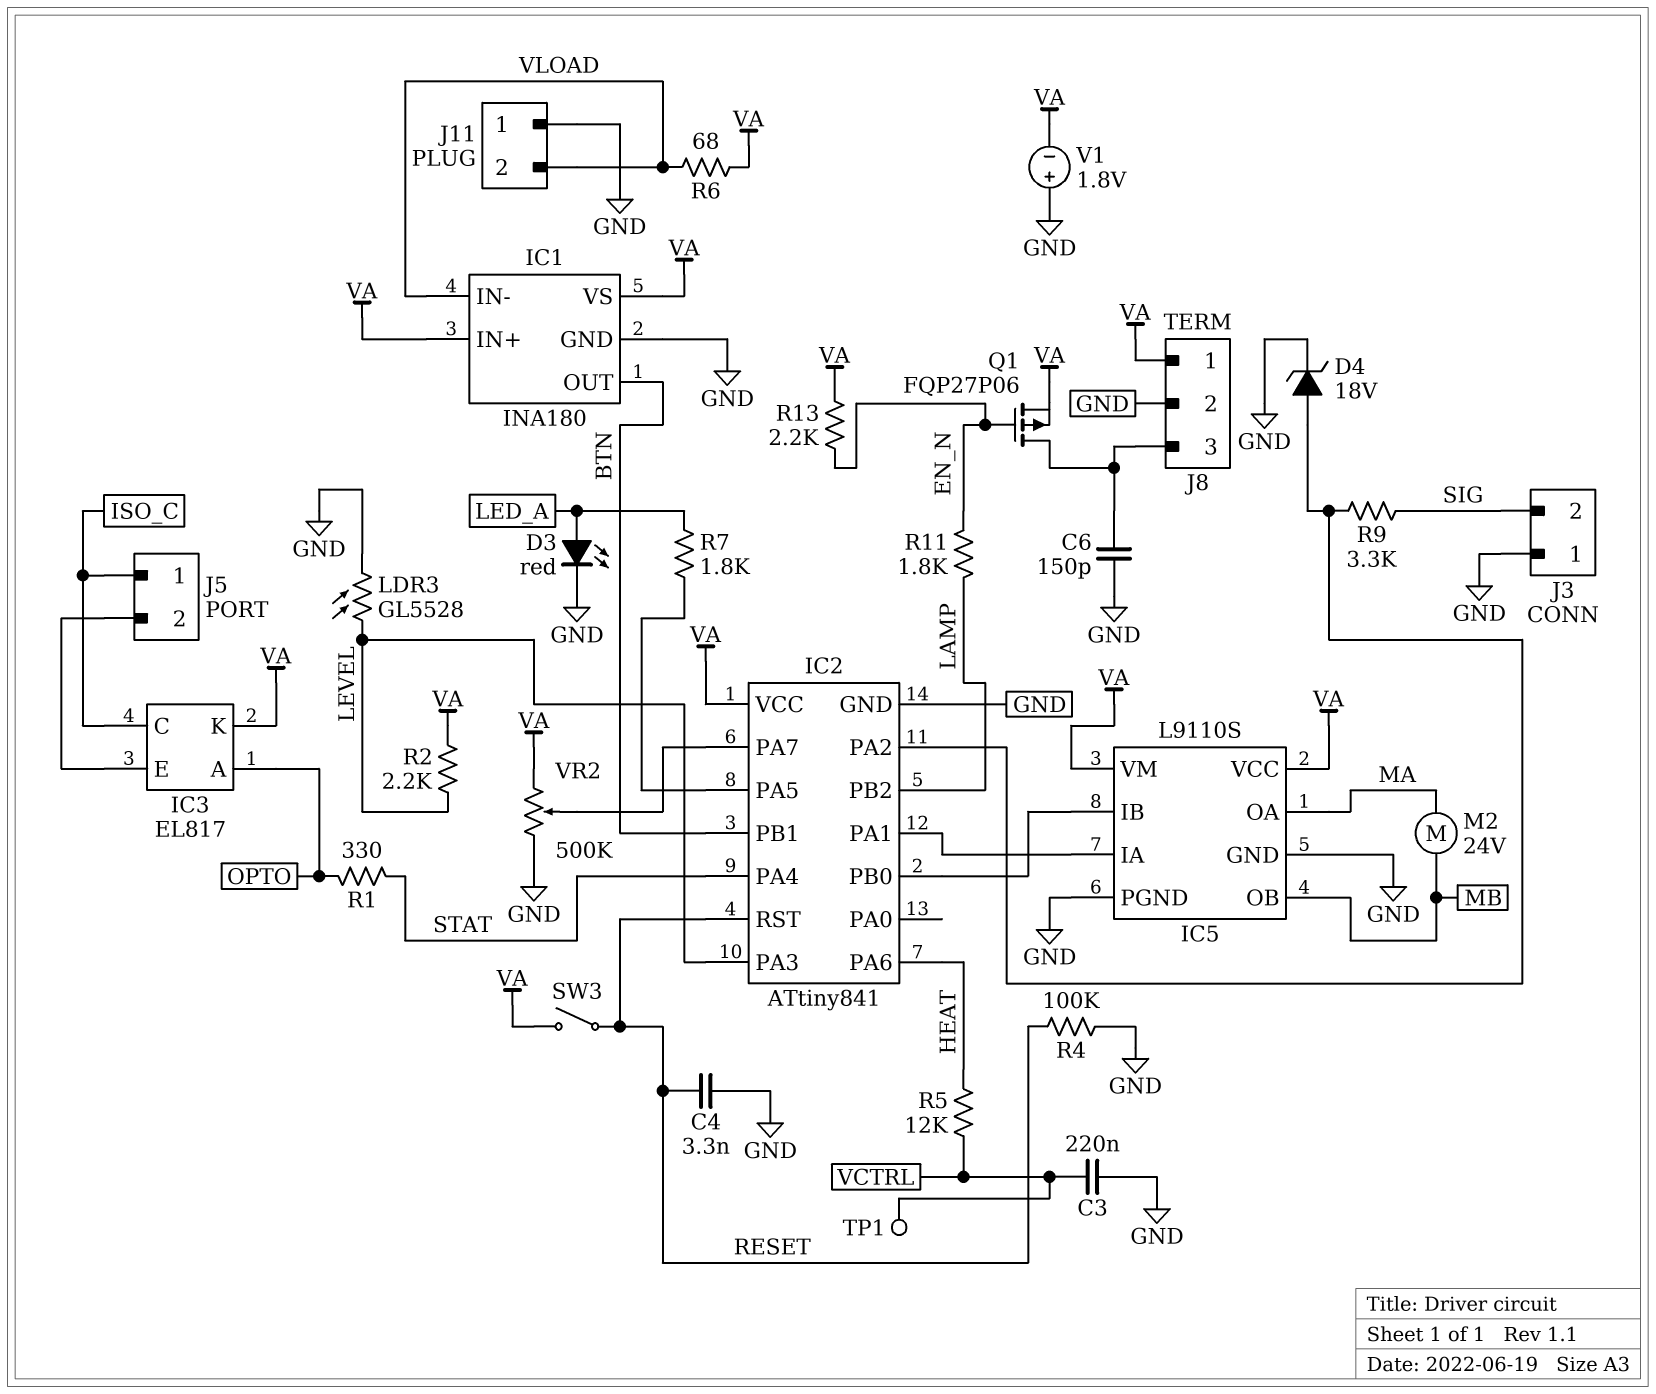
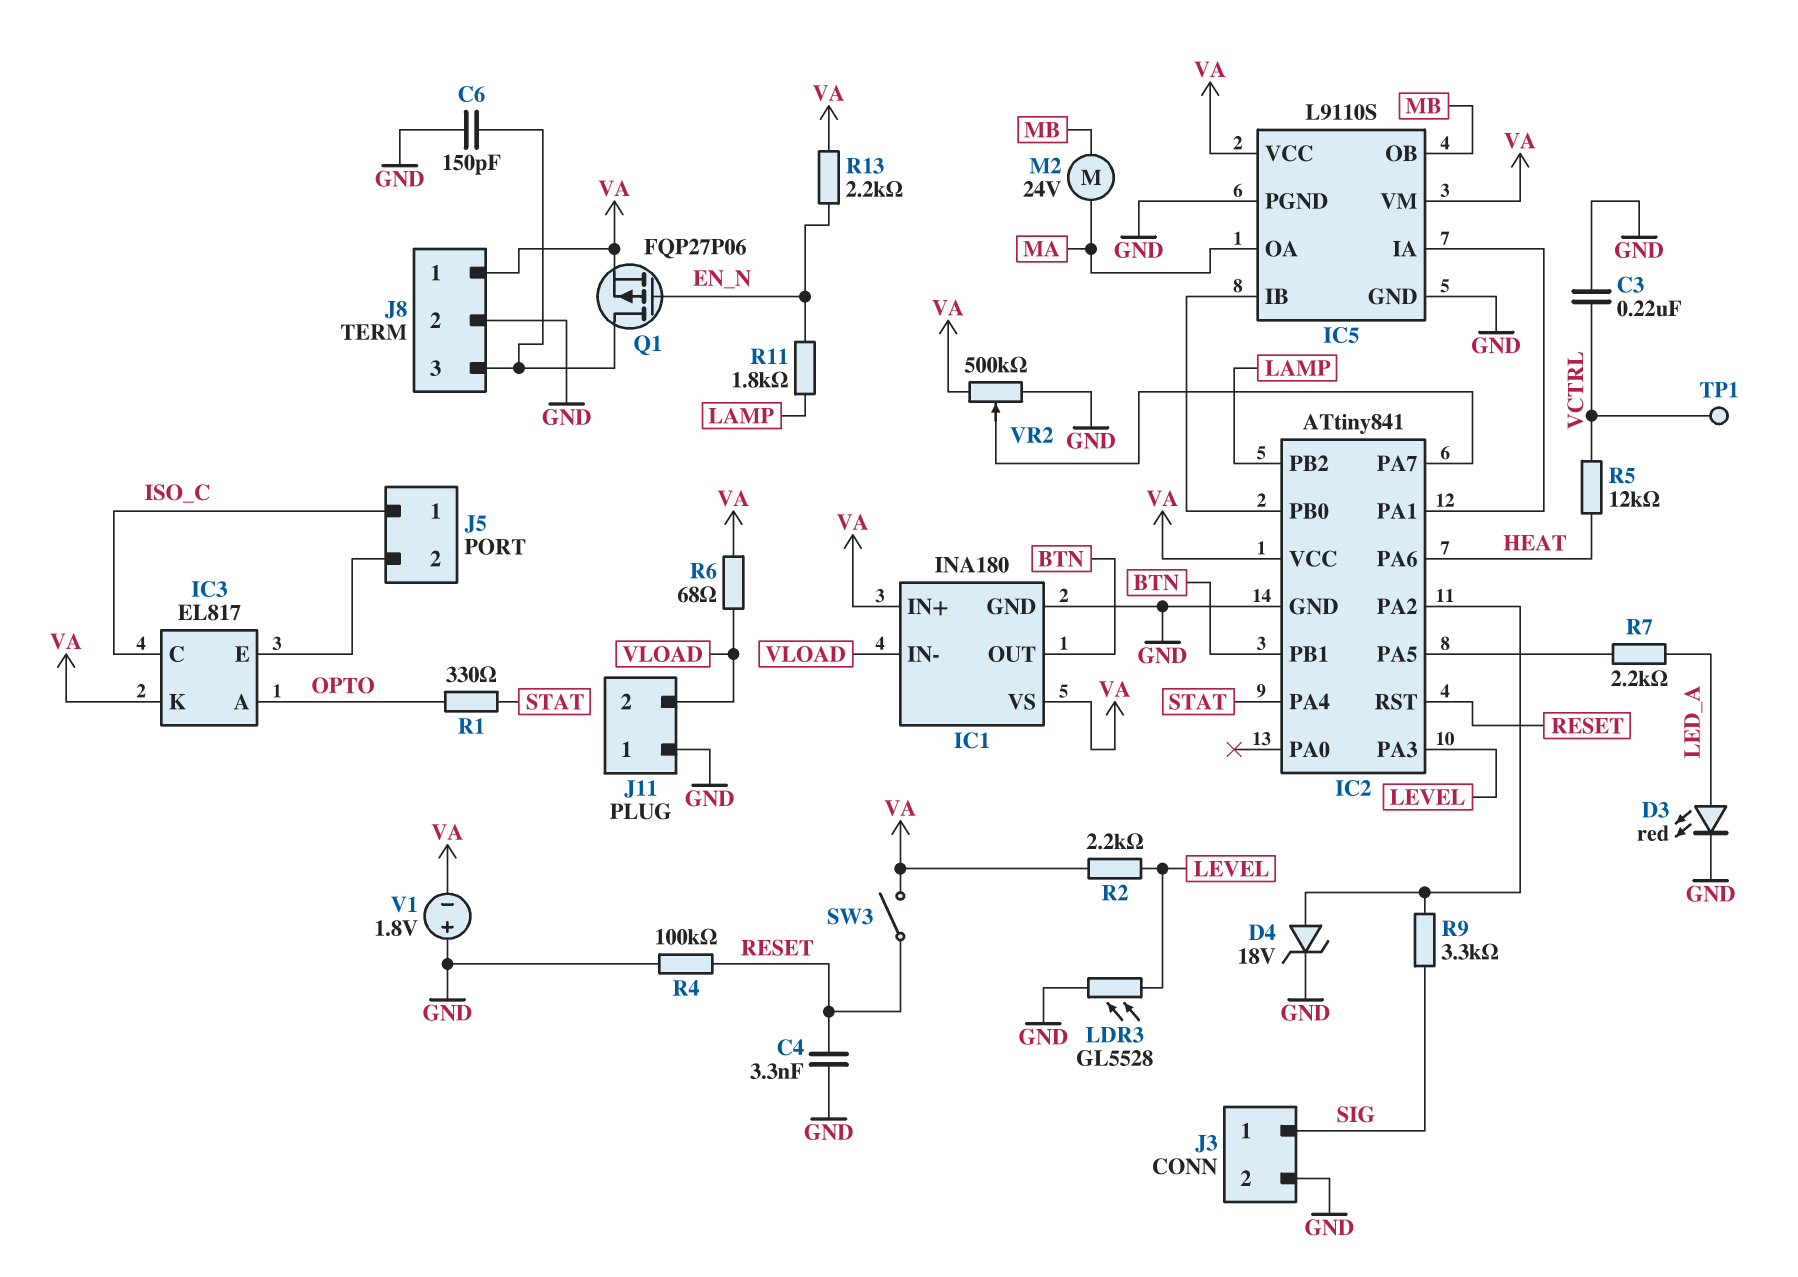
J3 pin 1: GND -> SIG
J3 pin 2: SIG -> GND
R7: 1.8k (IC2/PA5, LED_A) -> 2.2k (IC2/PA5, LED_A)

